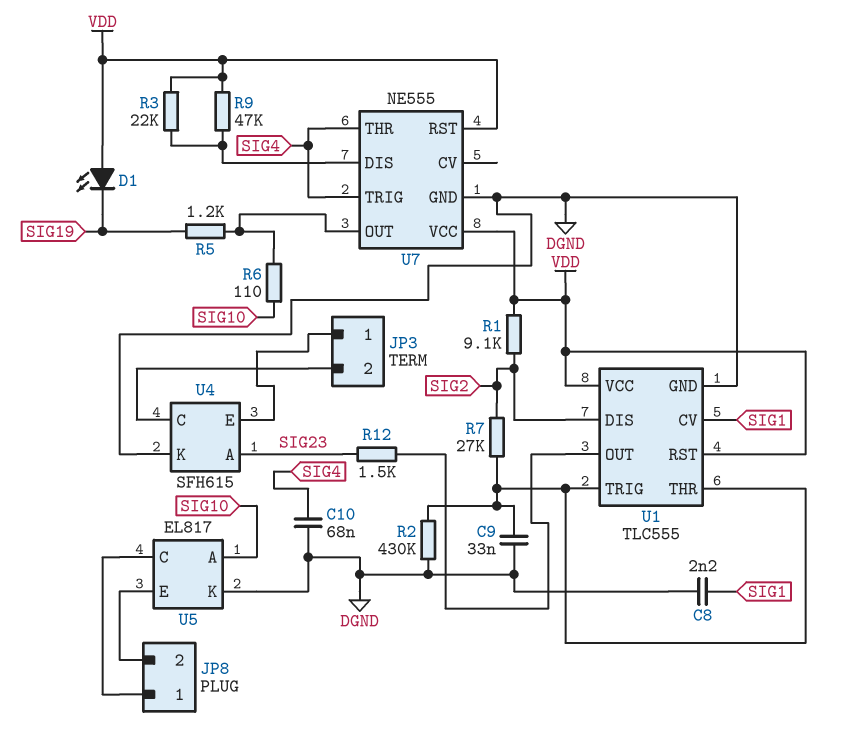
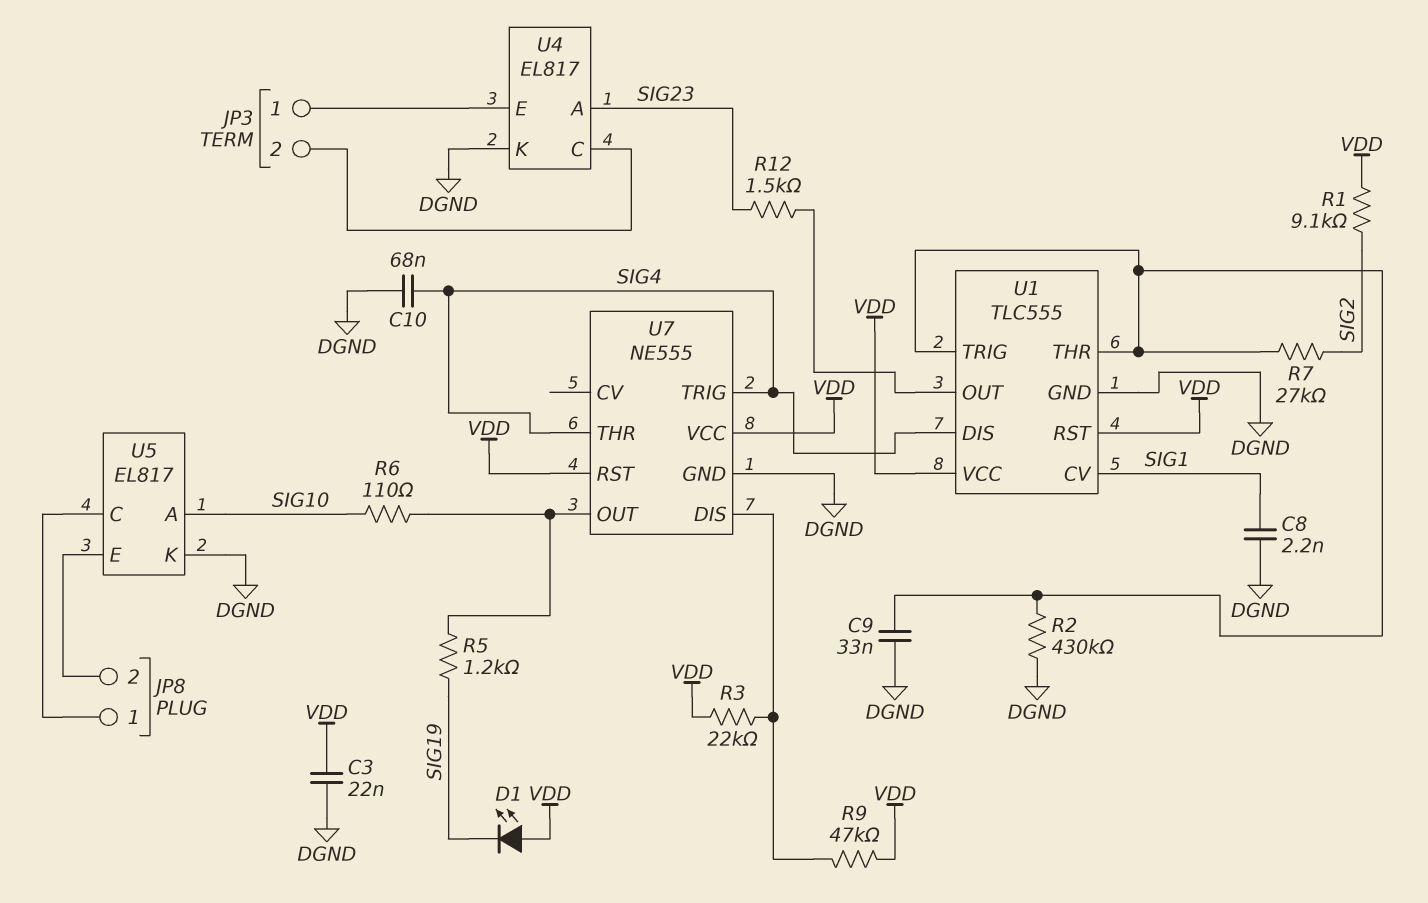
C3: none -> 22nF (DGND, VDD)
U1 pin DIS: SIG2 -> SIG4
U4: SFH615 -> EL817

